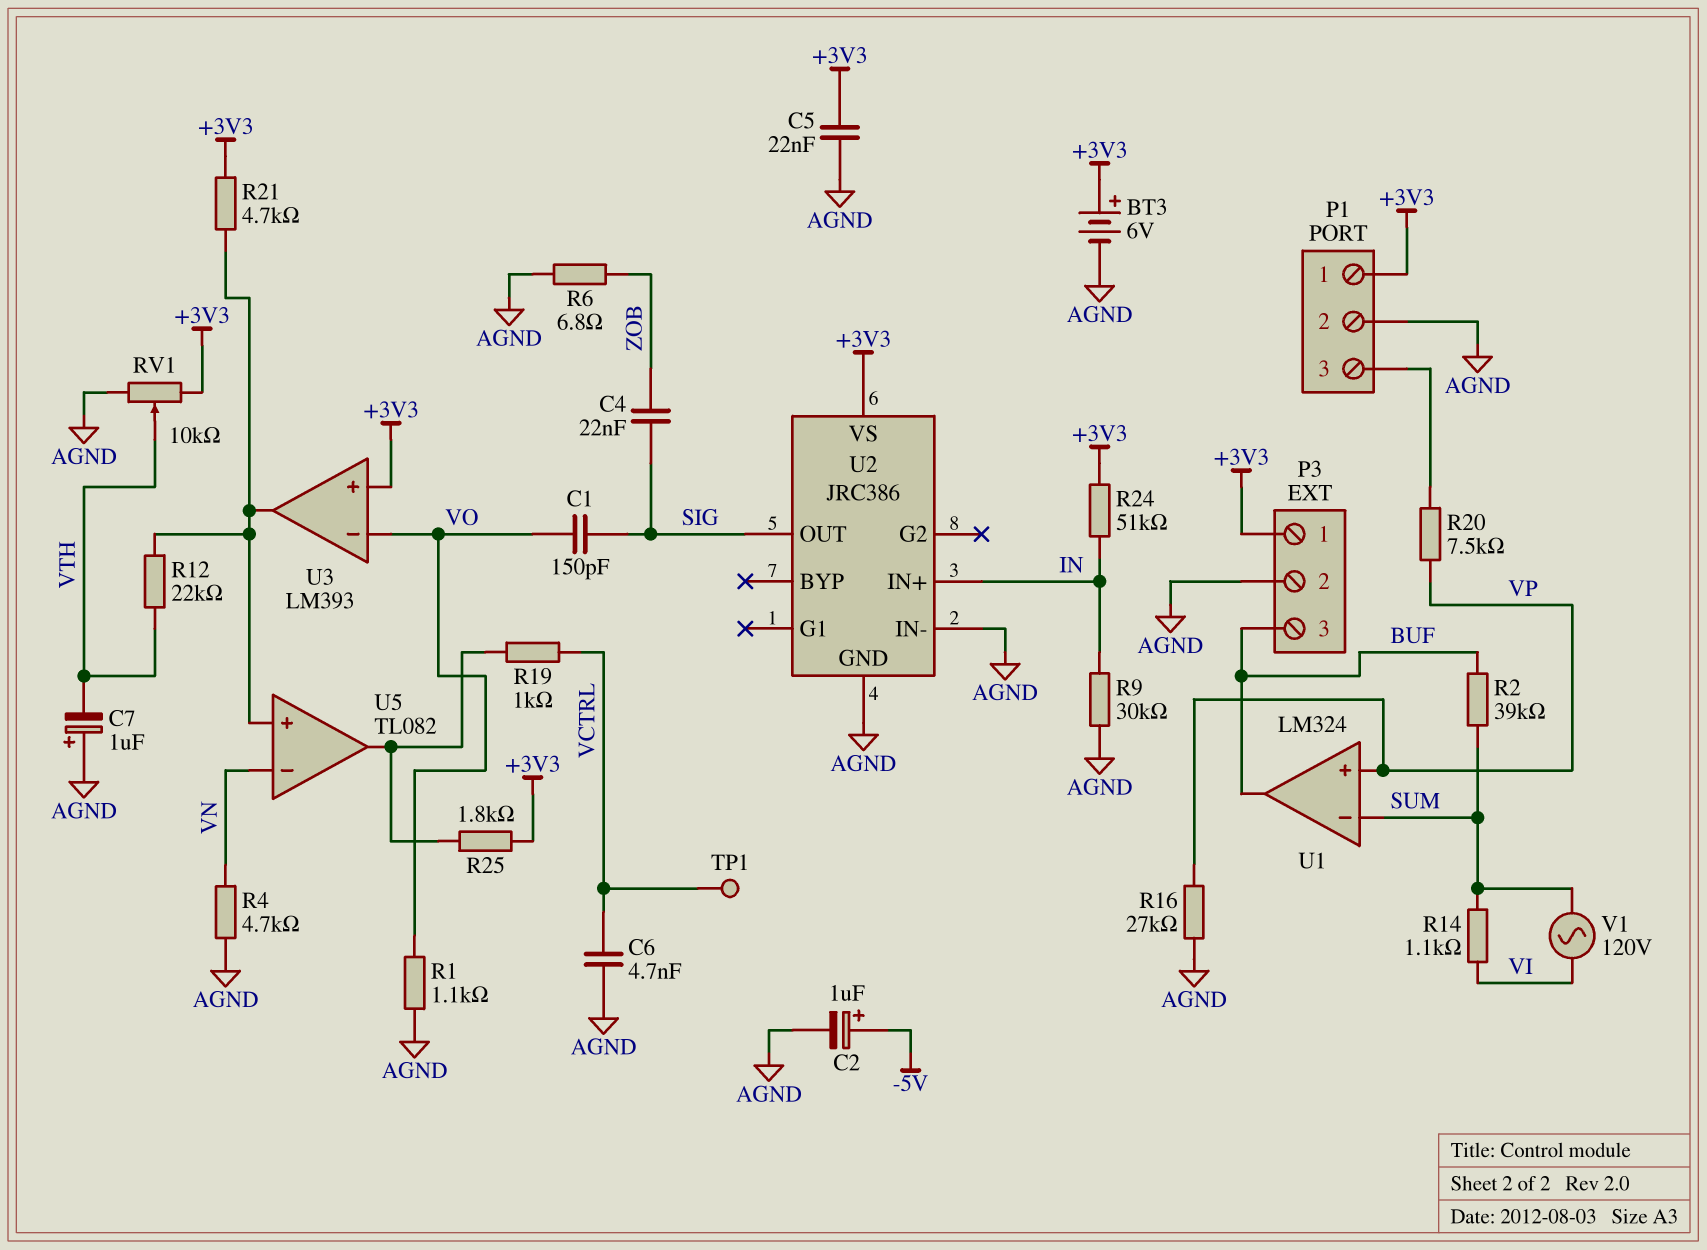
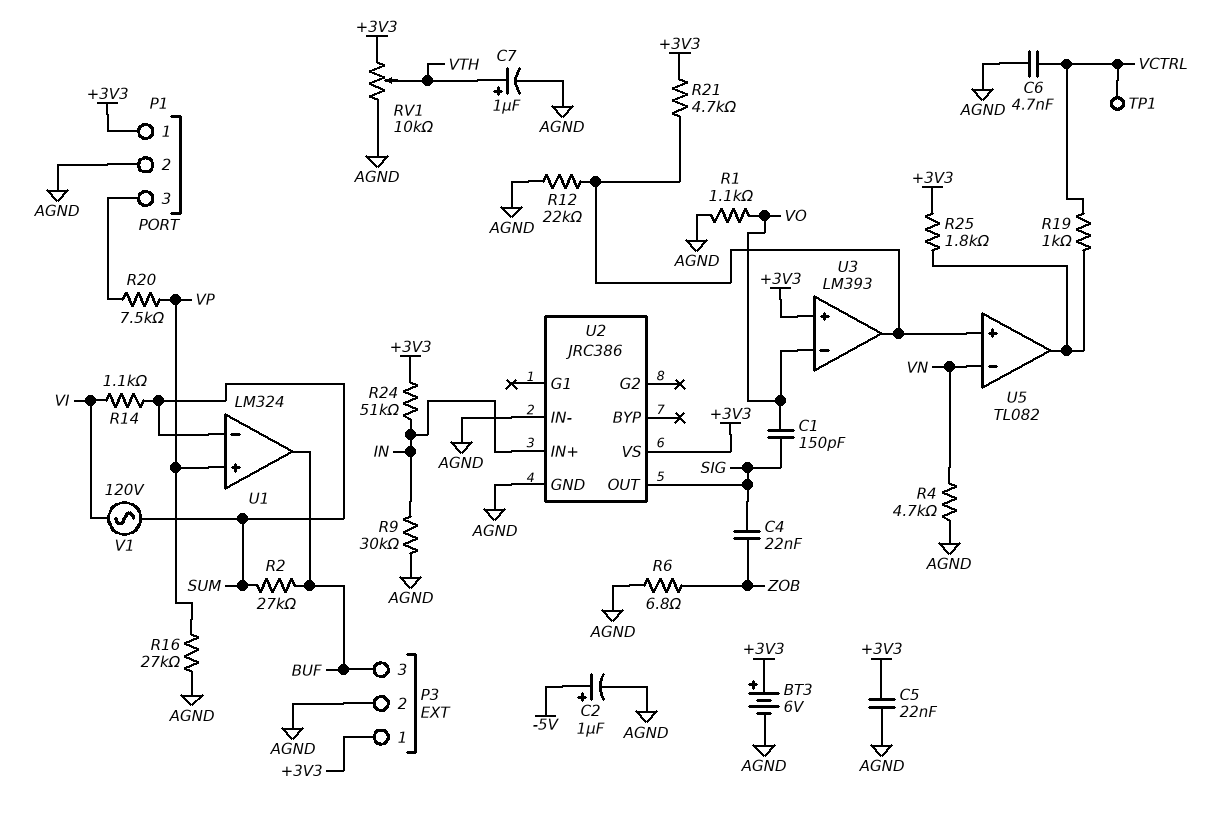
C7: 1uF (plus AGND, minus VTH) -> 1uF (plus VTH, minus AGND)
R2: 39k (BUF, SUM) -> 27k (BUF, SUM)
R12: 22k (U3/out, VTH) -> 22k (AGND, U3/out)

